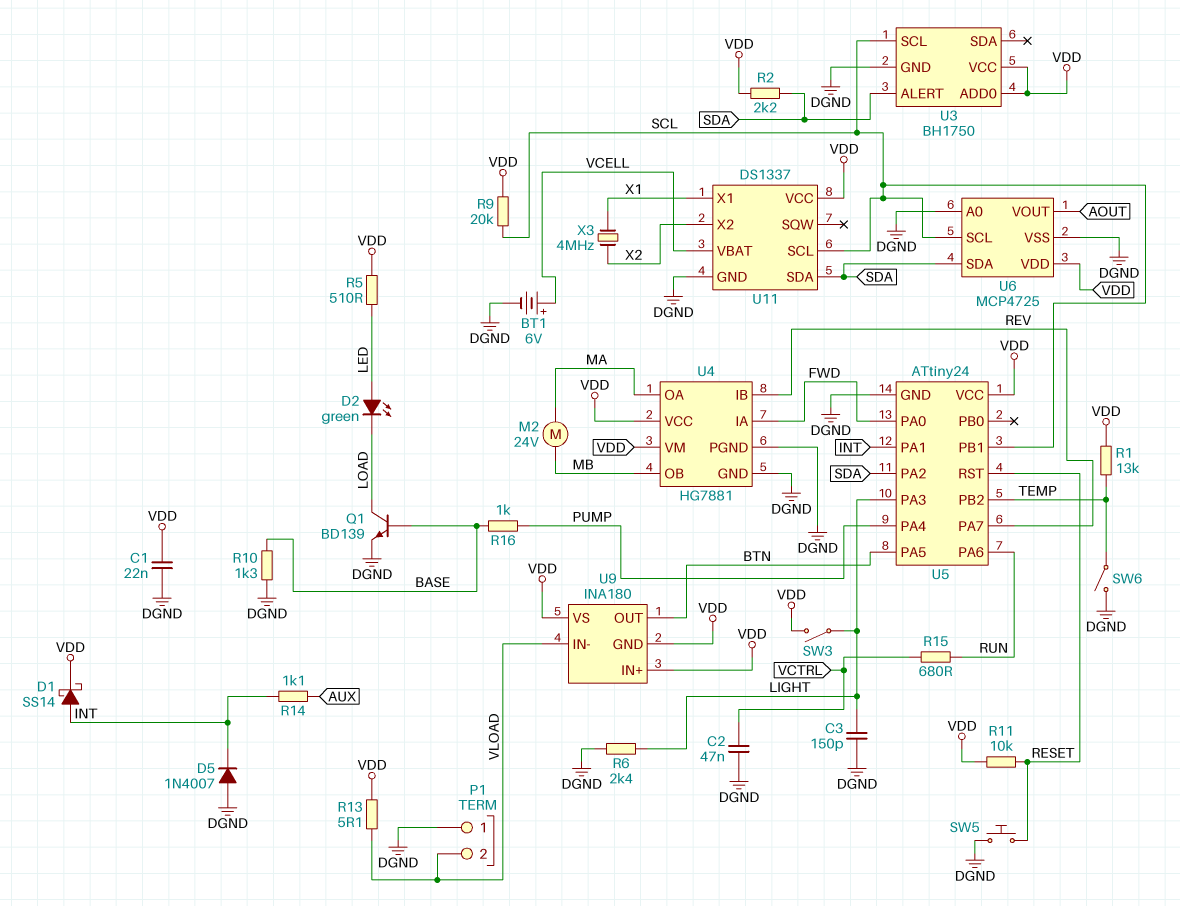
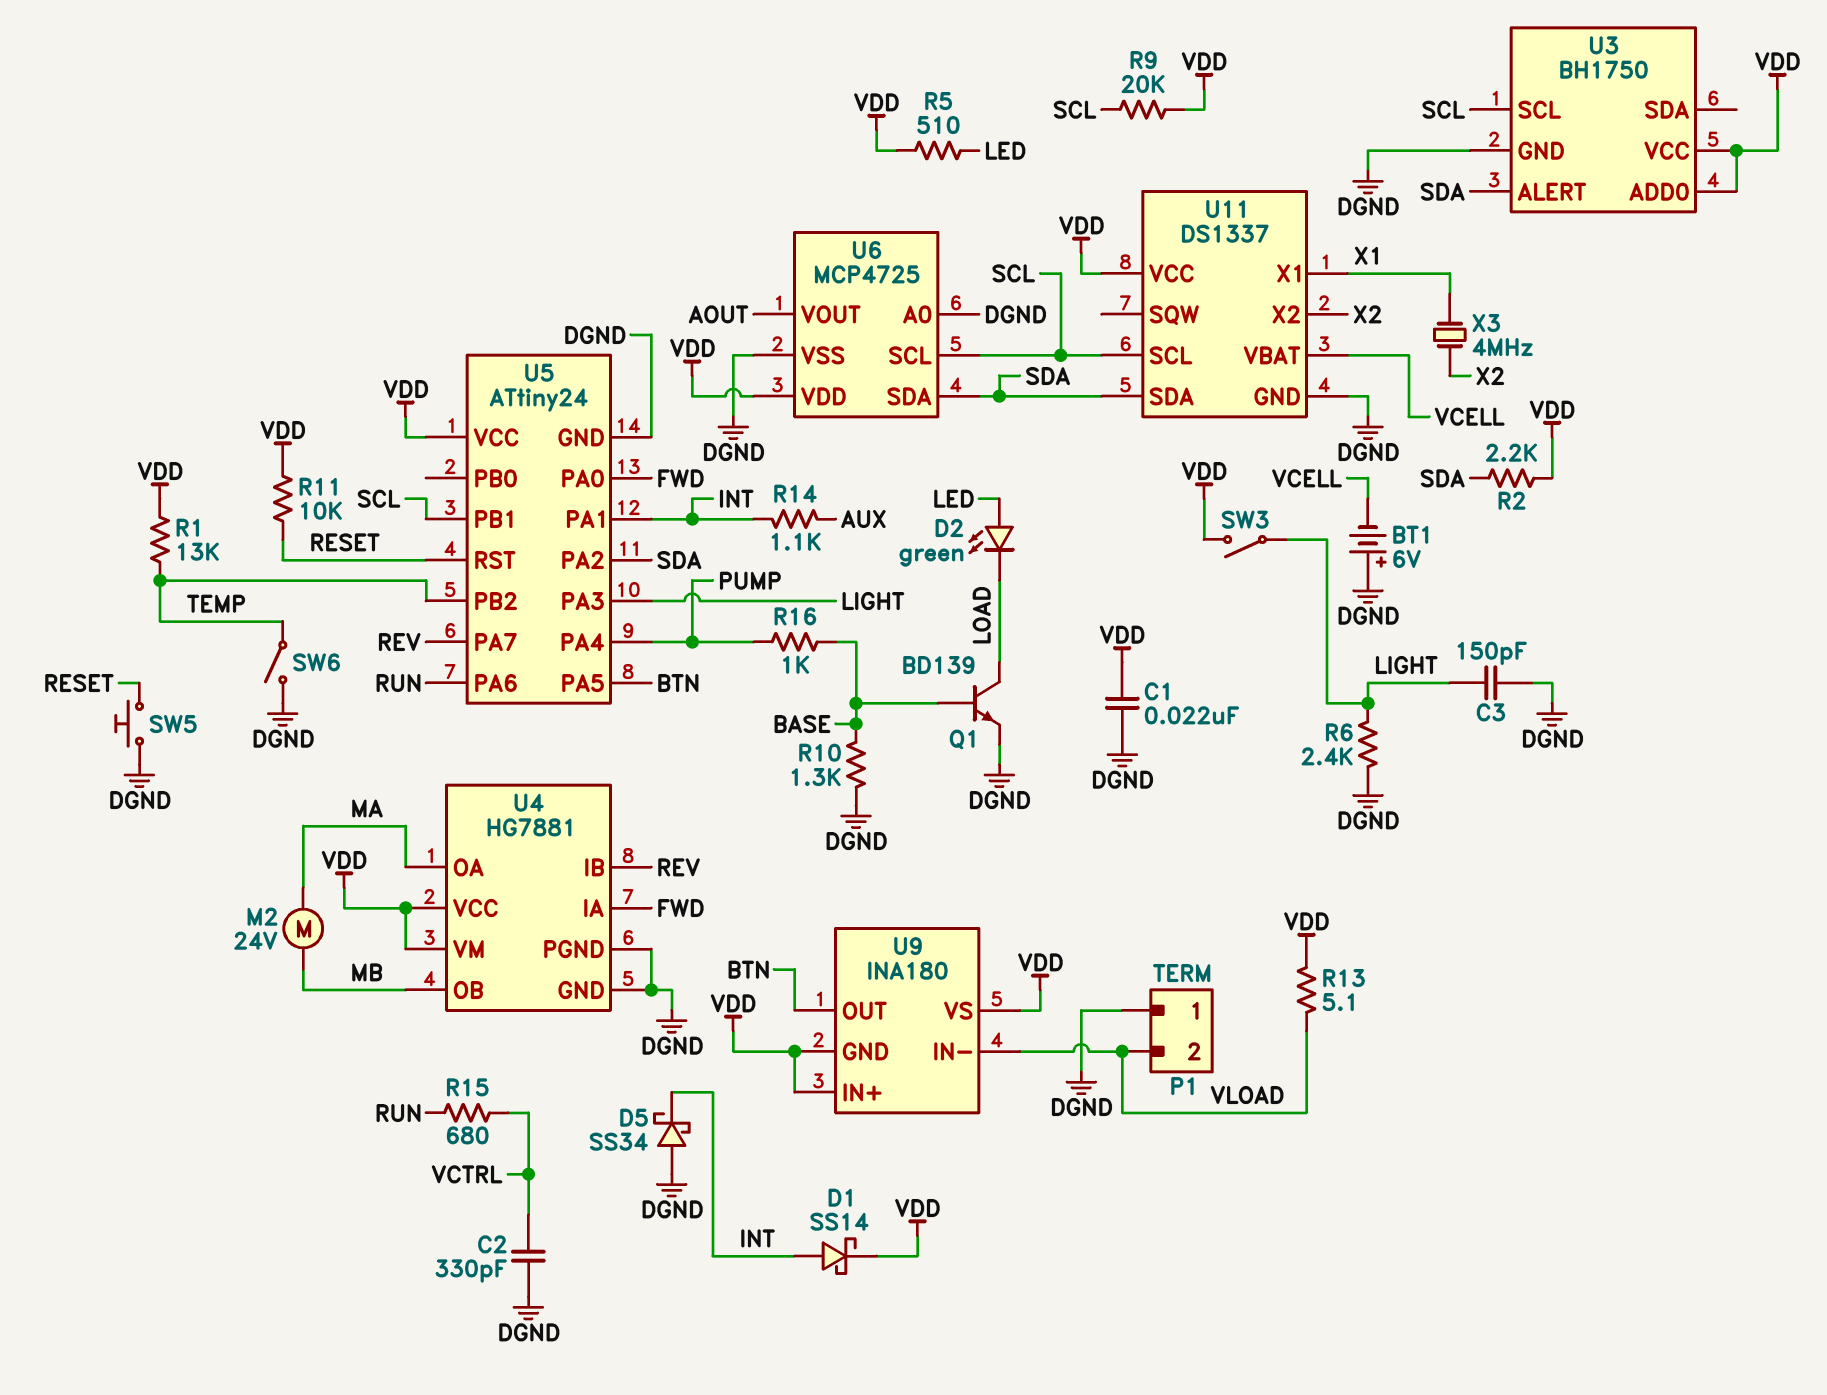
BT1: 6V (plus VCELL, minus DGND) -> 6V (plus DGND, minus VCELL)
C2: 47nF (DGND, VCTRL) -> 330pF (DGND, VCTRL)
D5: diode 1N4007 (A DGND, K INT) -> schottky SS34 (A DGND, K INT)

